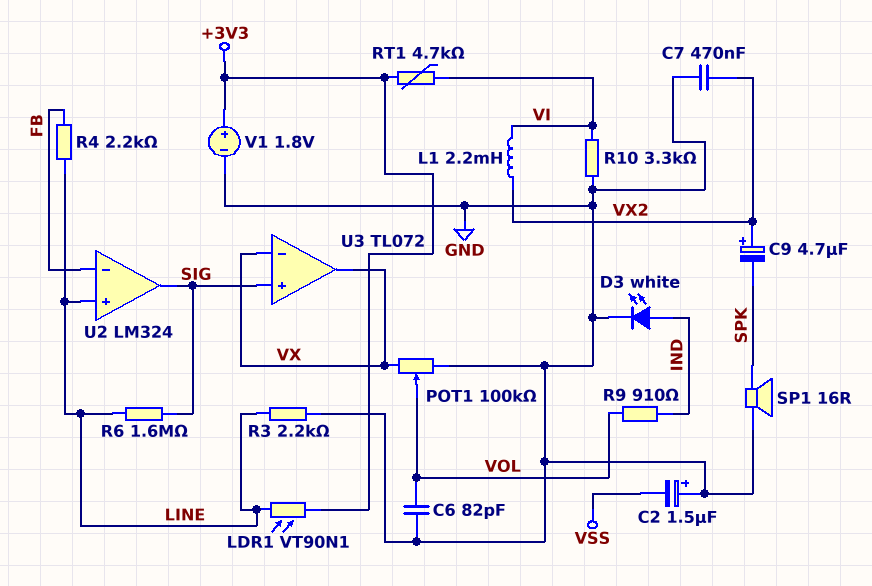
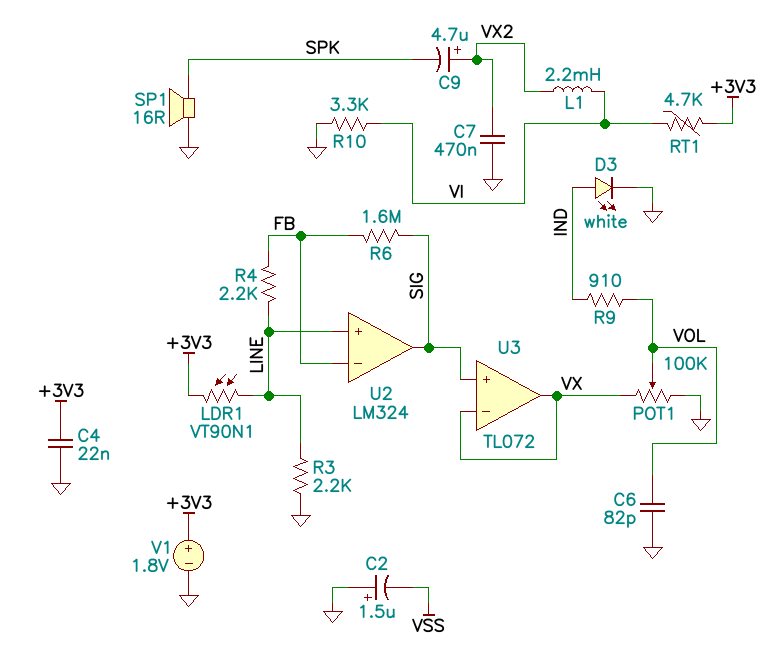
C4: none -> 22nF (+3V3, GND)
R6: 1.6M (LINE, SIG) -> 1.6M (FB, SIG)

